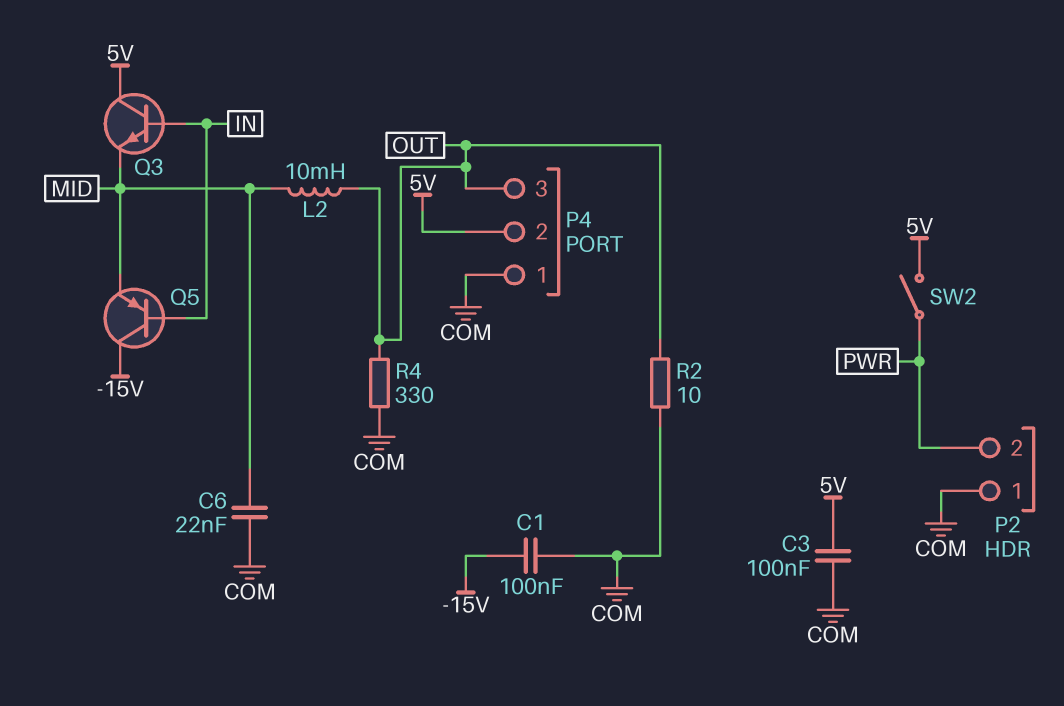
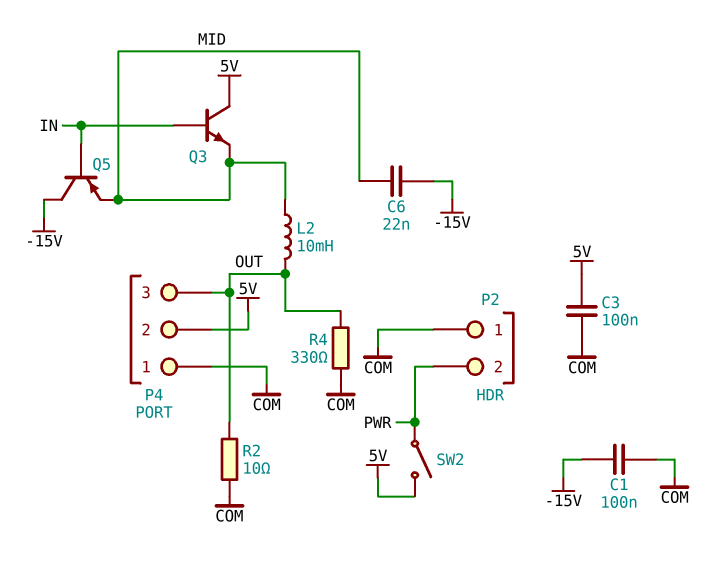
C6: 22nF (COM, MID) -> 22nF (-15V, MID)

